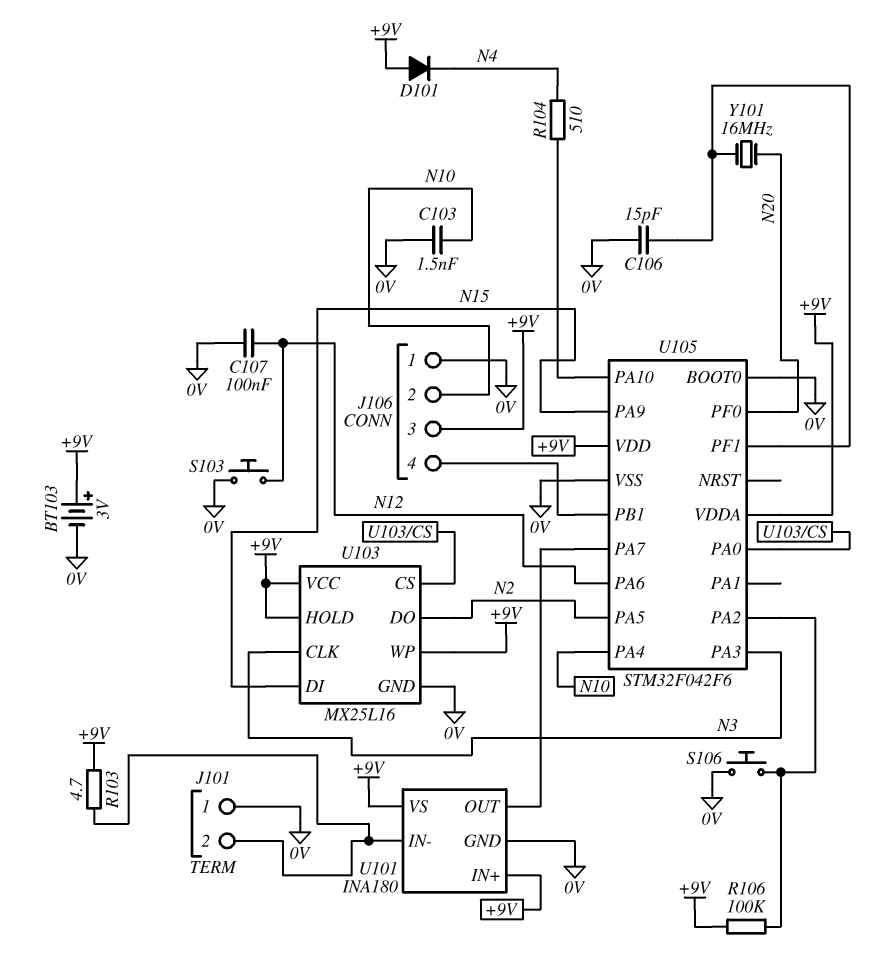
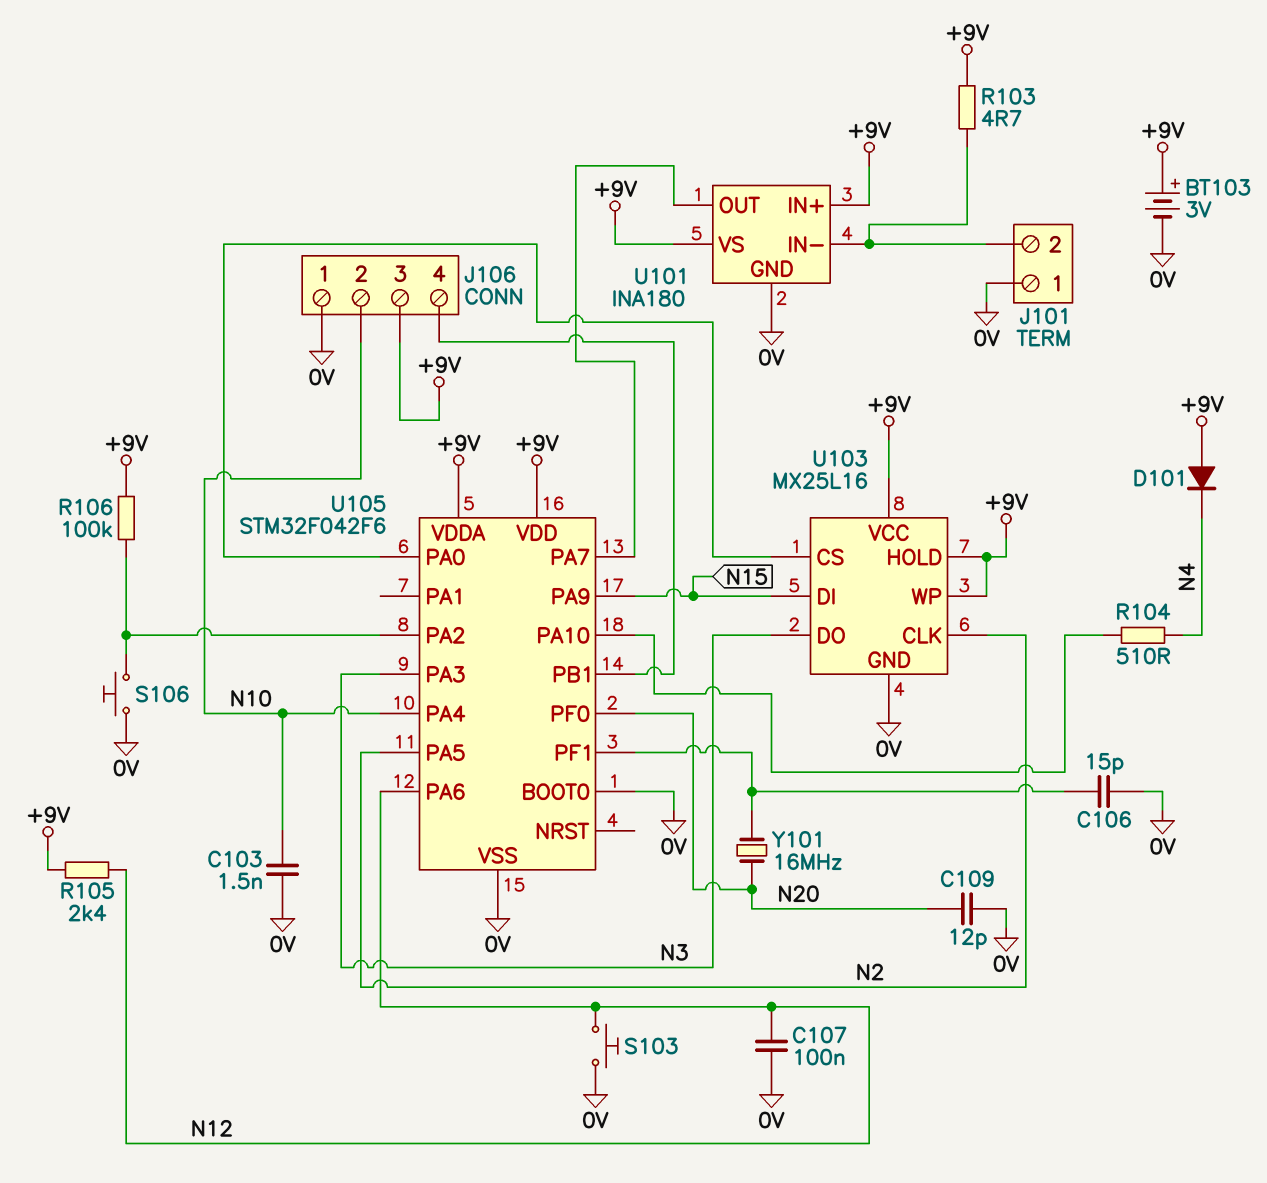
C109: none -> 12pF (0V, N20)
R105: none -> 2.4k (+9V, N12)
U103 pin CLK: N3 -> N2
U103 pin DO: N2 -> N3

